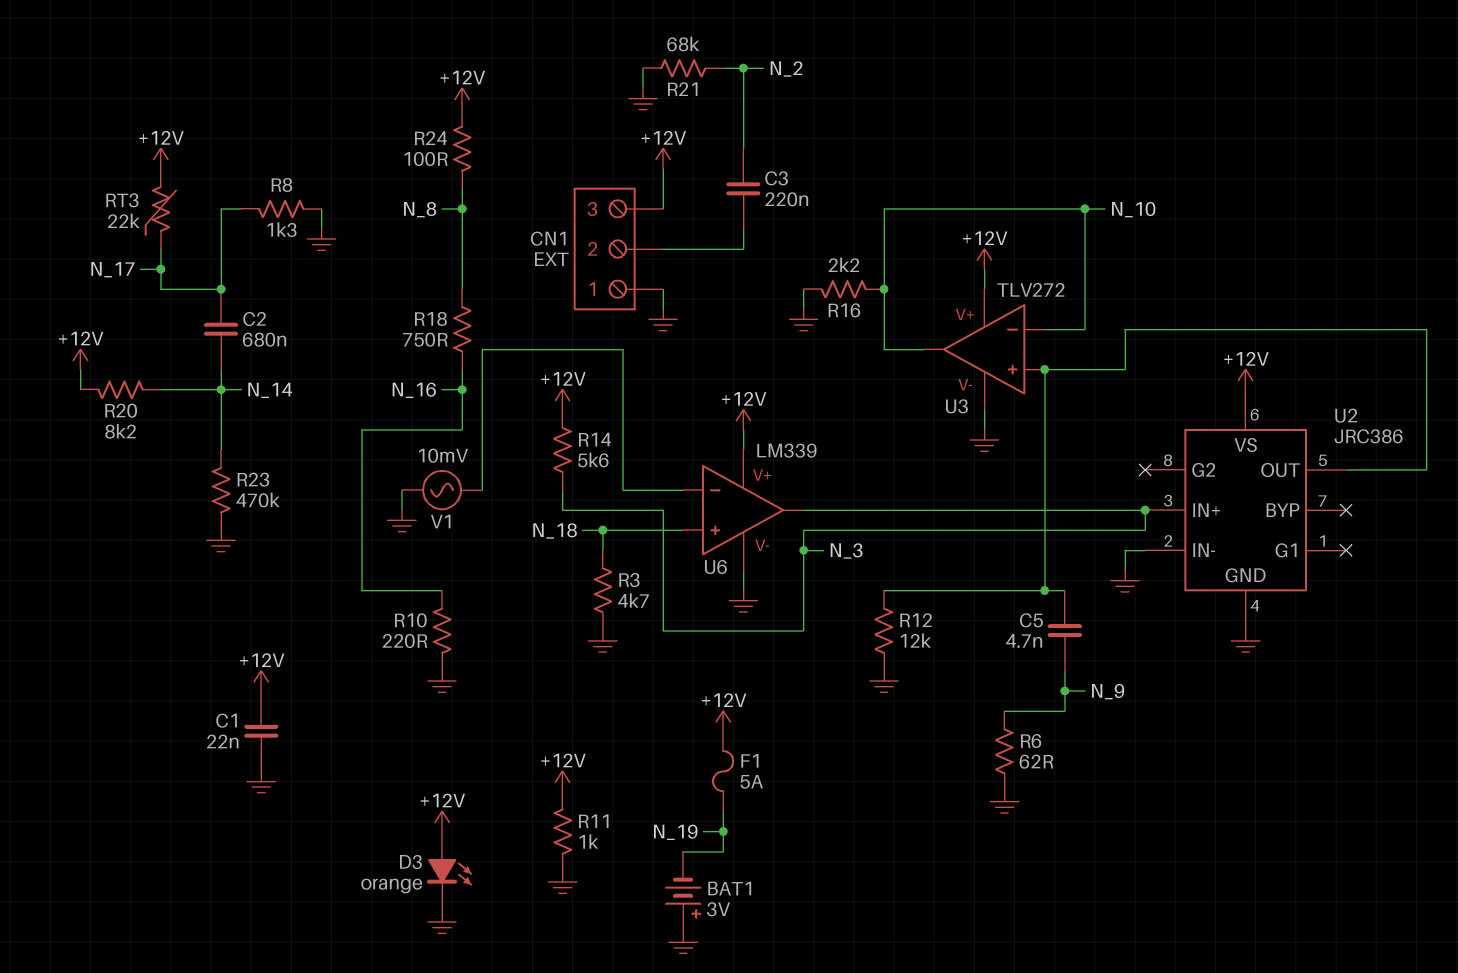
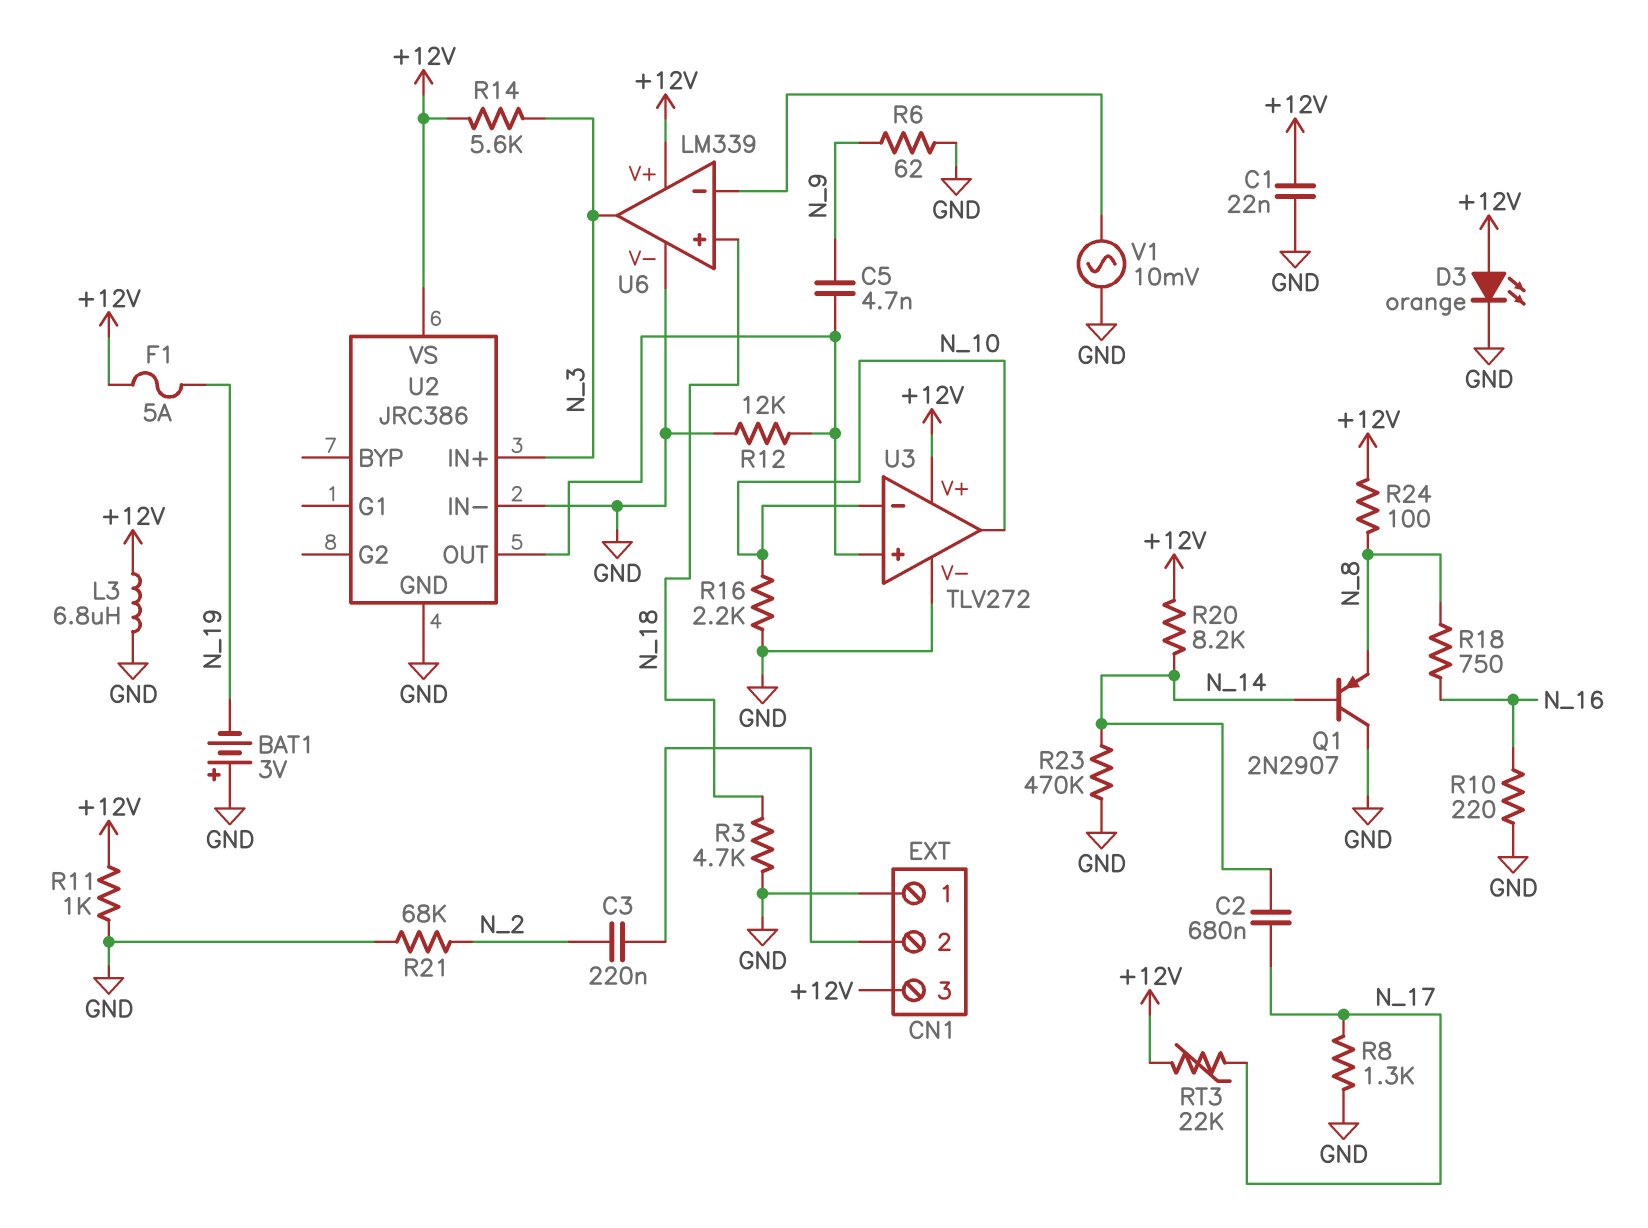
L3: none -> 6.8uH (+12V, GND)
Q1: none -> PNP 2N2907 (B N_14, C GND, E N_8)

